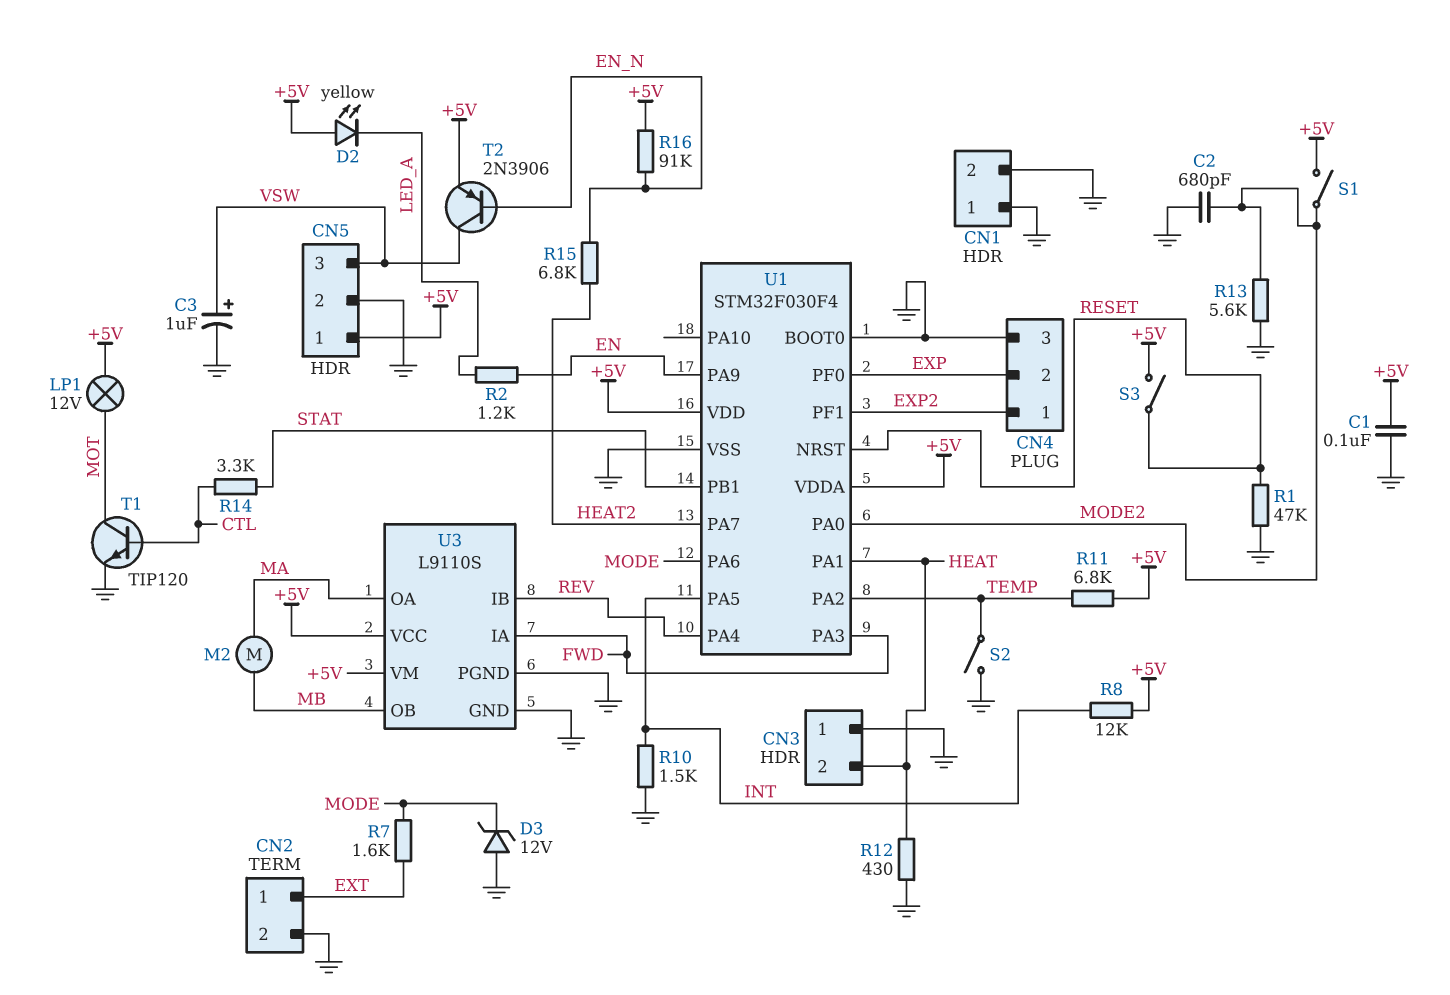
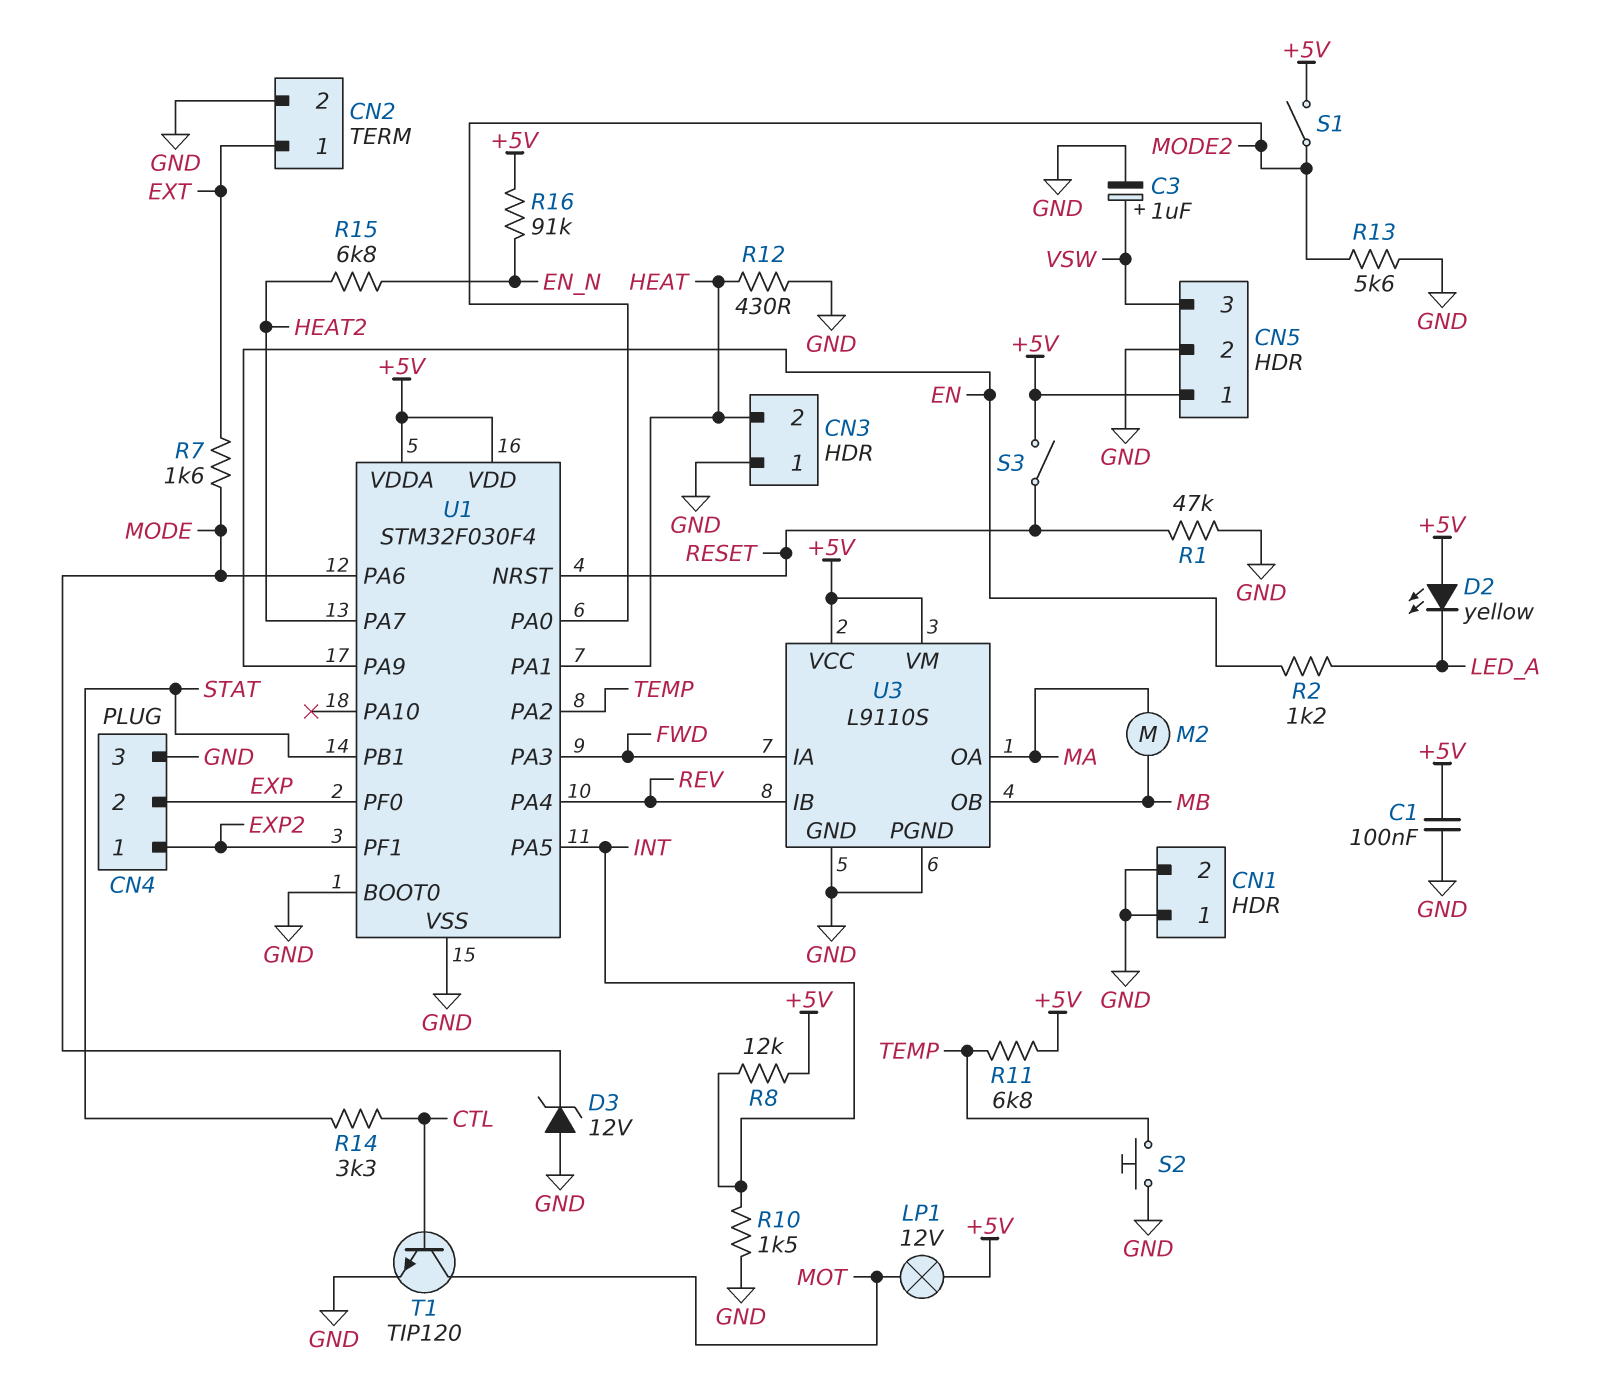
C2: 680pF (GND, MODE2) -> none
S2: switch (GND, TEMP) -> button (GND, TEMP)
T2: PNP 2N3906 (B EN_N, C VSW, E +5V) -> none

